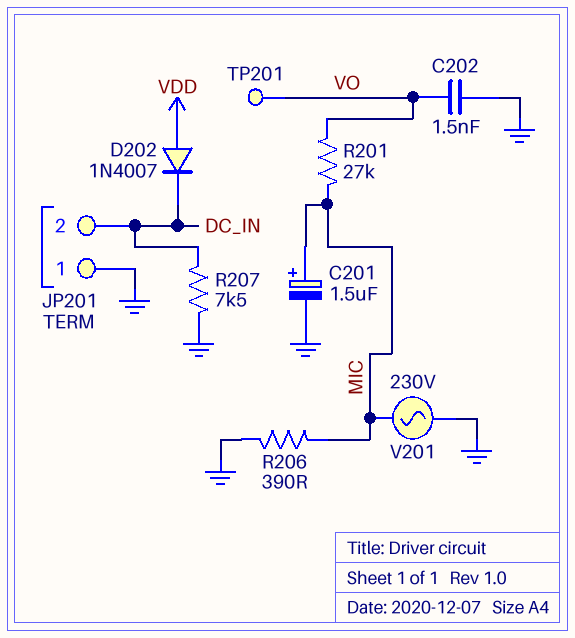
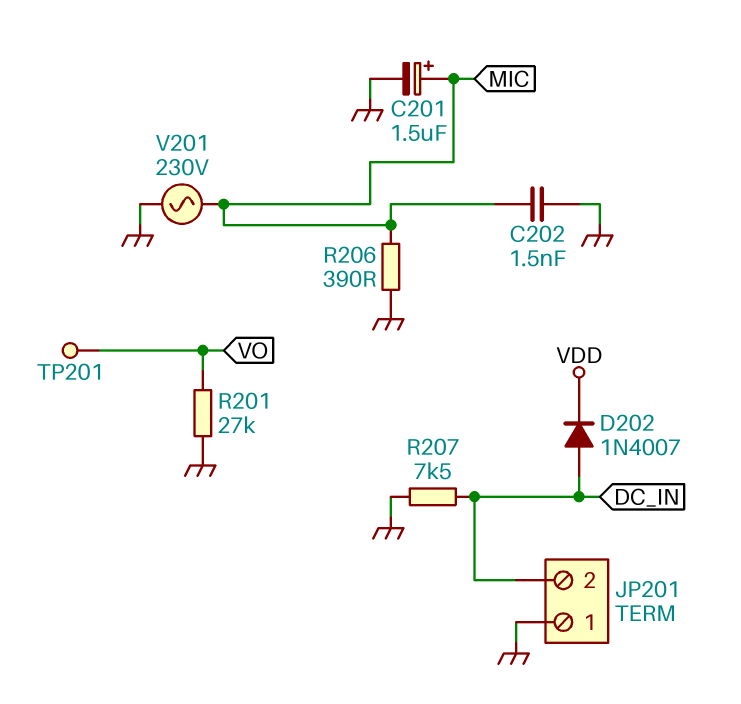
C202: 1.5nF (GND, VO) -> 1.5nF (GND, MIC)
D202: diode 1N4007 (A VDD, K DC_IN) -> diode 1N4007 (A DC_IN, K VDD)
R201: 27k (MIC, VO) -> 27k (GND, VO)

